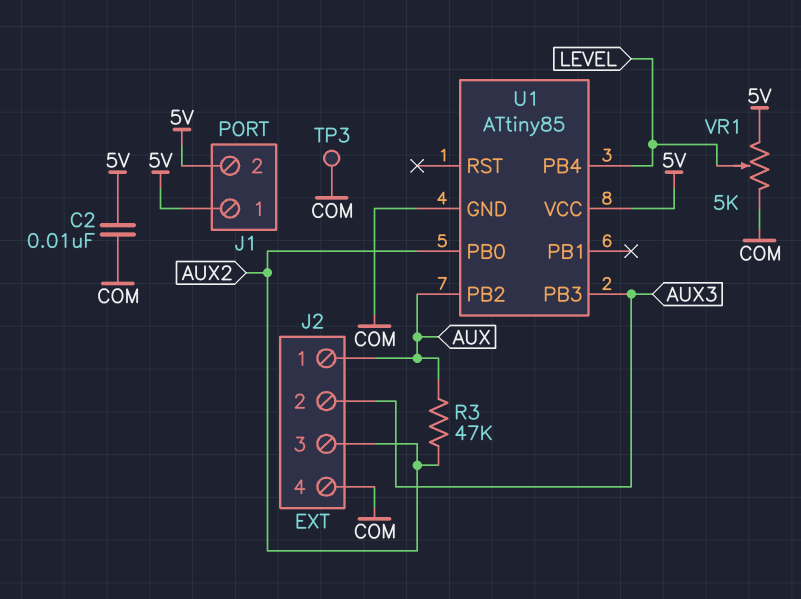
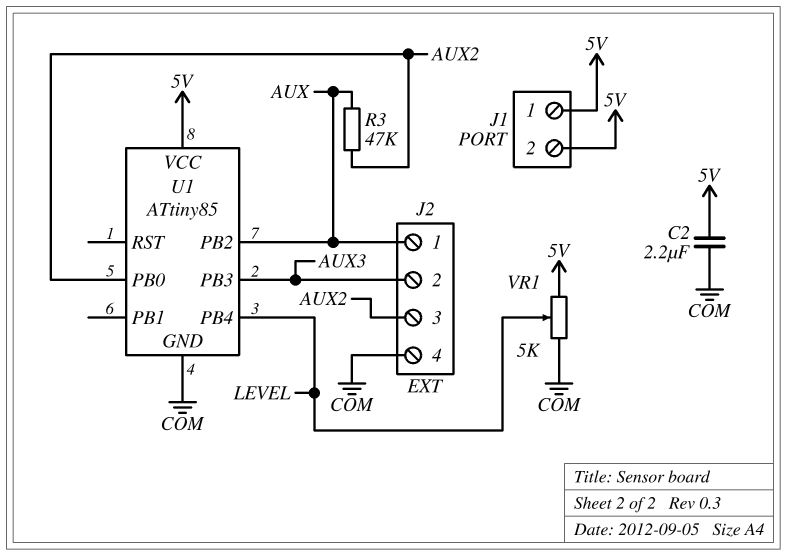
C2: 10nF (5V, COM) -> 2.2uF (5V, COM)
TP3: test point (COM) -> none

